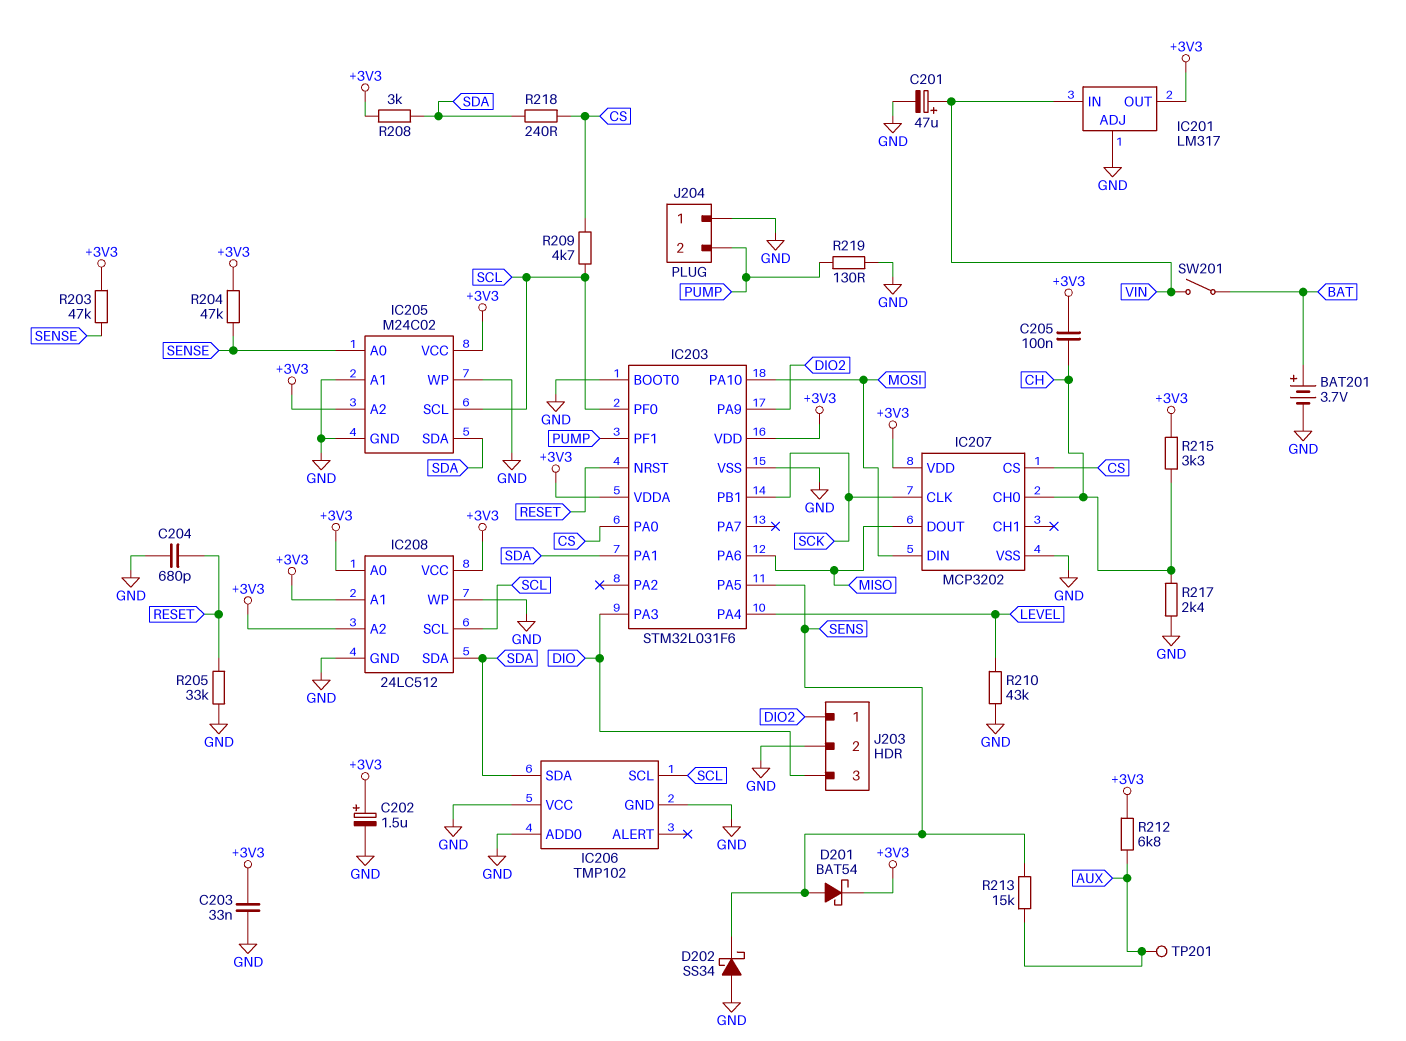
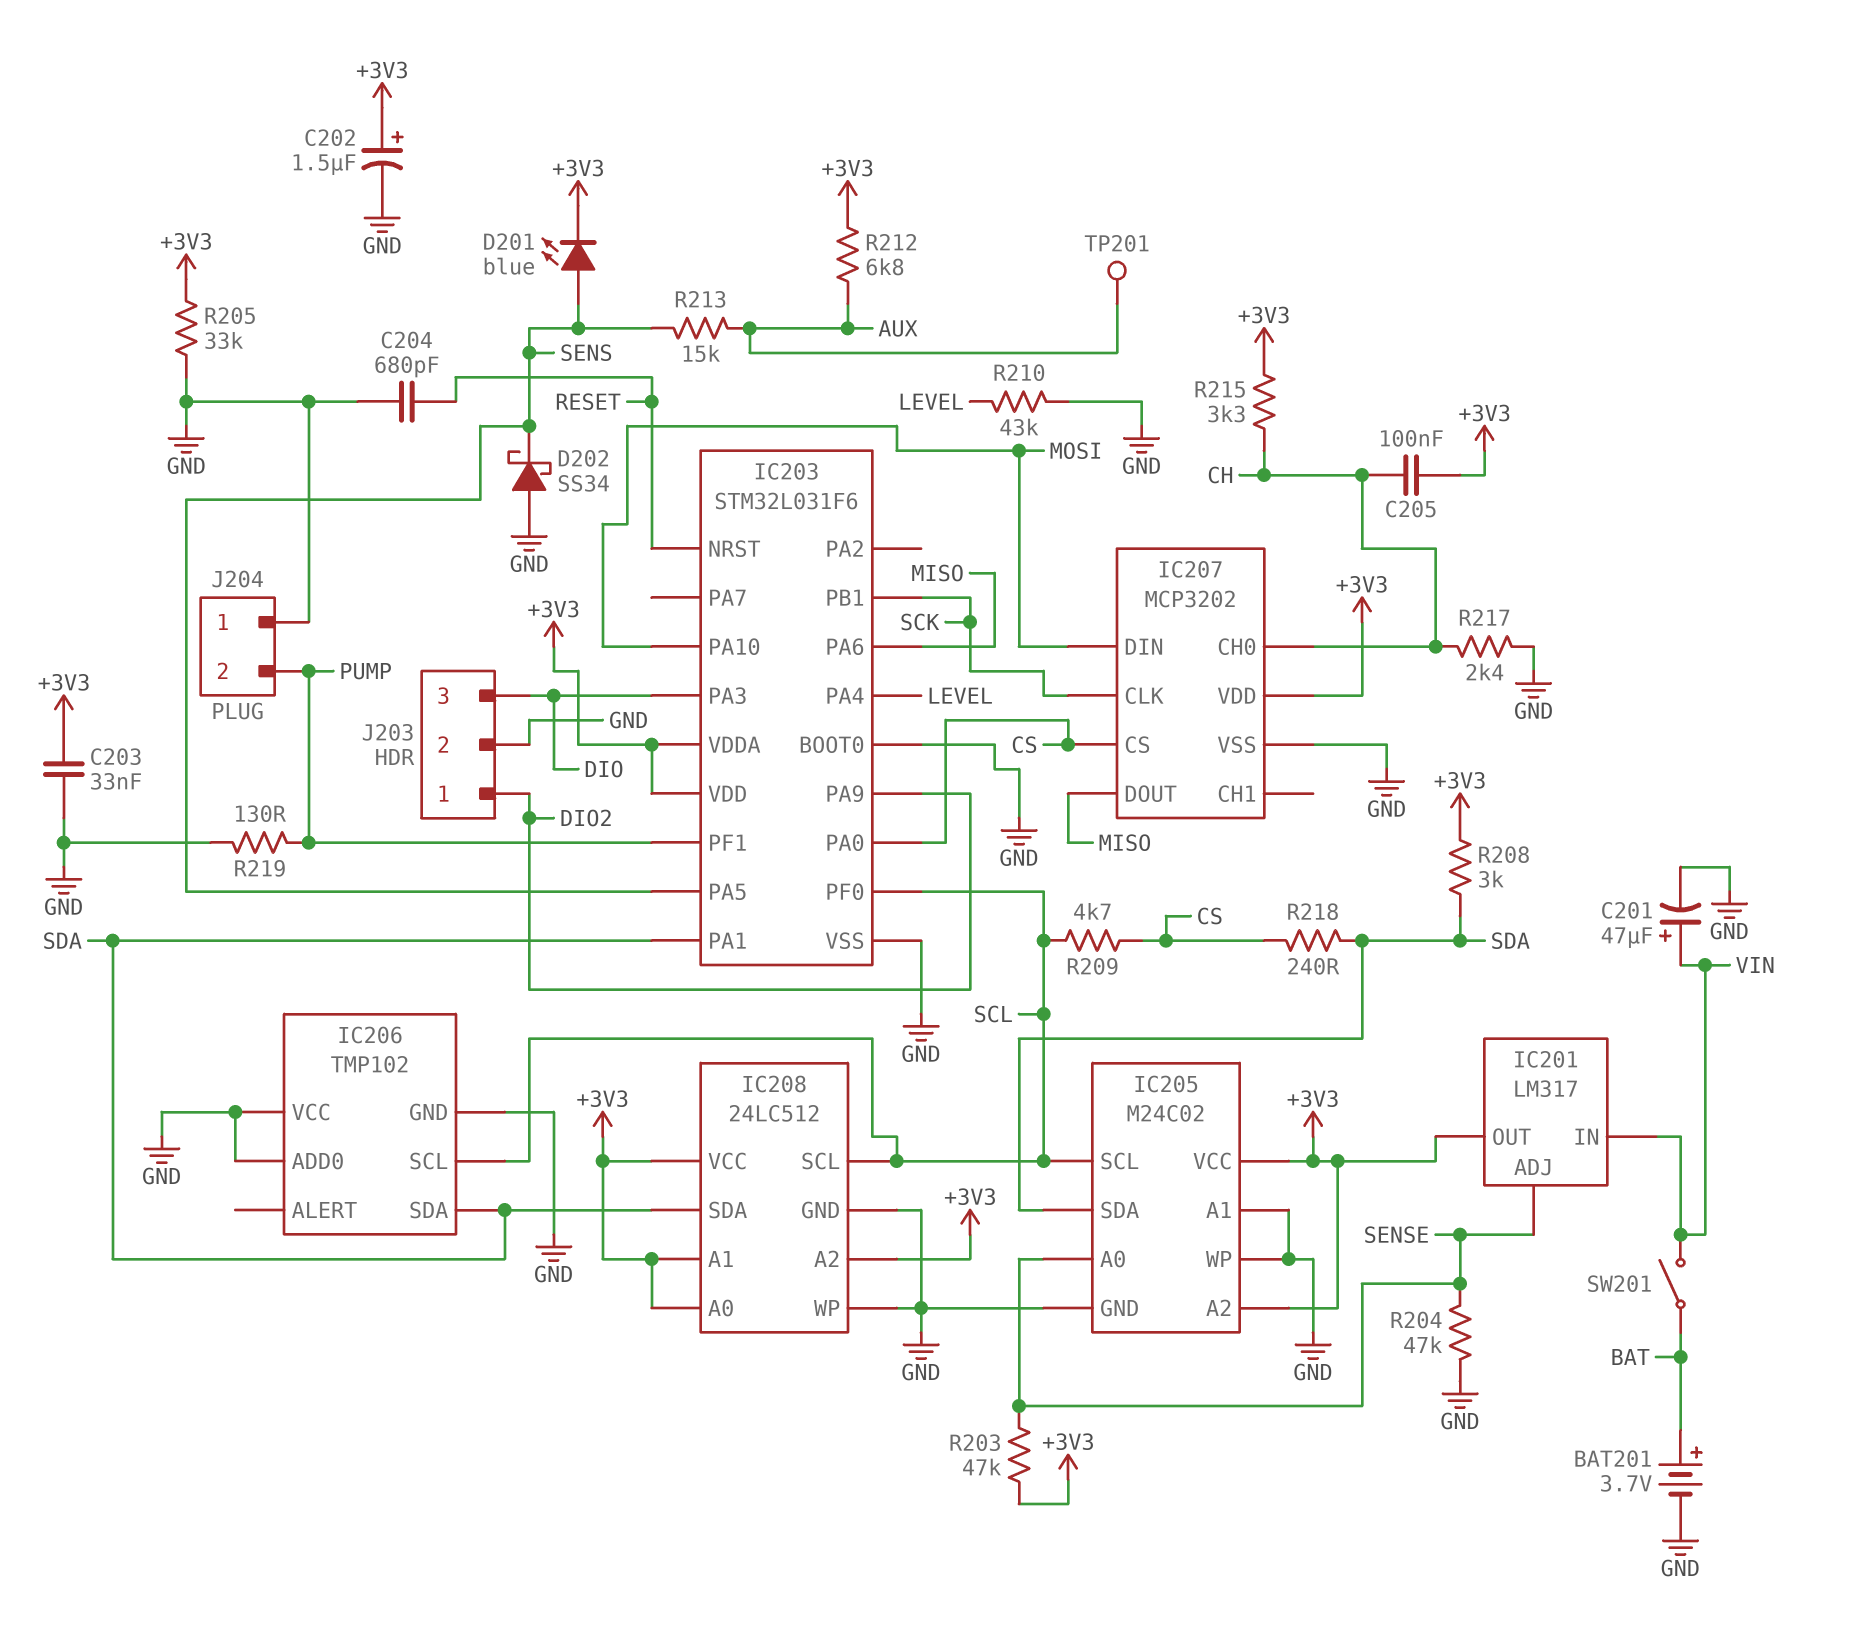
D201: schottky BAT54 (A SENS, K +3V3) -> LED blue (A SENS, K +3V3)
IC201 pin ADJ: GND -> SENSE
R204: 47k (+3V3, SENSE) -> 47k (GND, SENSE)
R205: 33k (GND, RESET) -> 33k (+3V3, GND)

